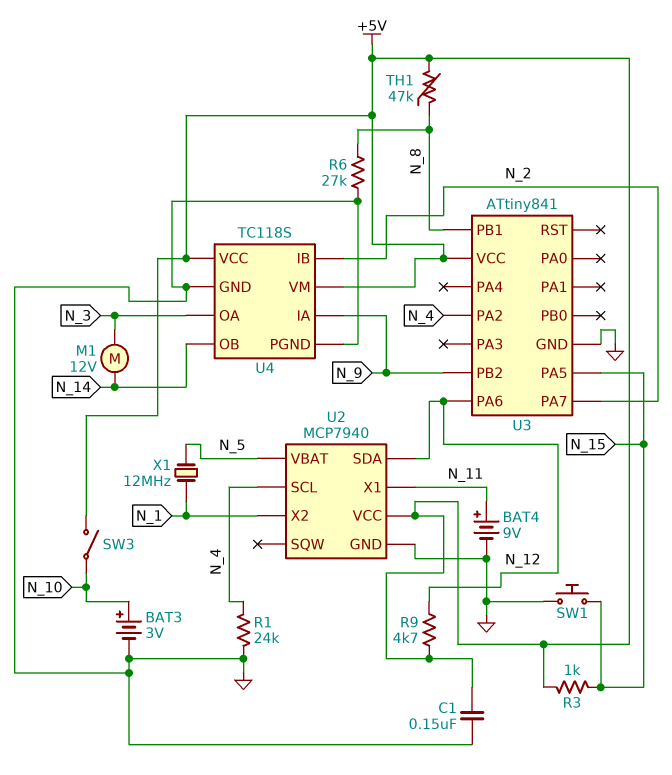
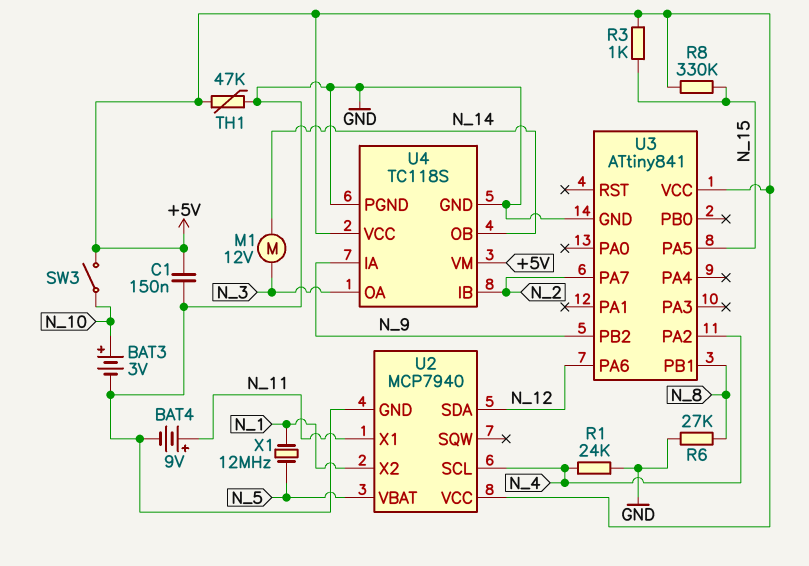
R8: none -> 330k (+5V, N_15)
R9: 4.7k (+5V, N_12) -> none
SW1: button (GND, N_15) -> none
TH1: 47k (+5V, N_8) -> 47k (+5V, GND)

